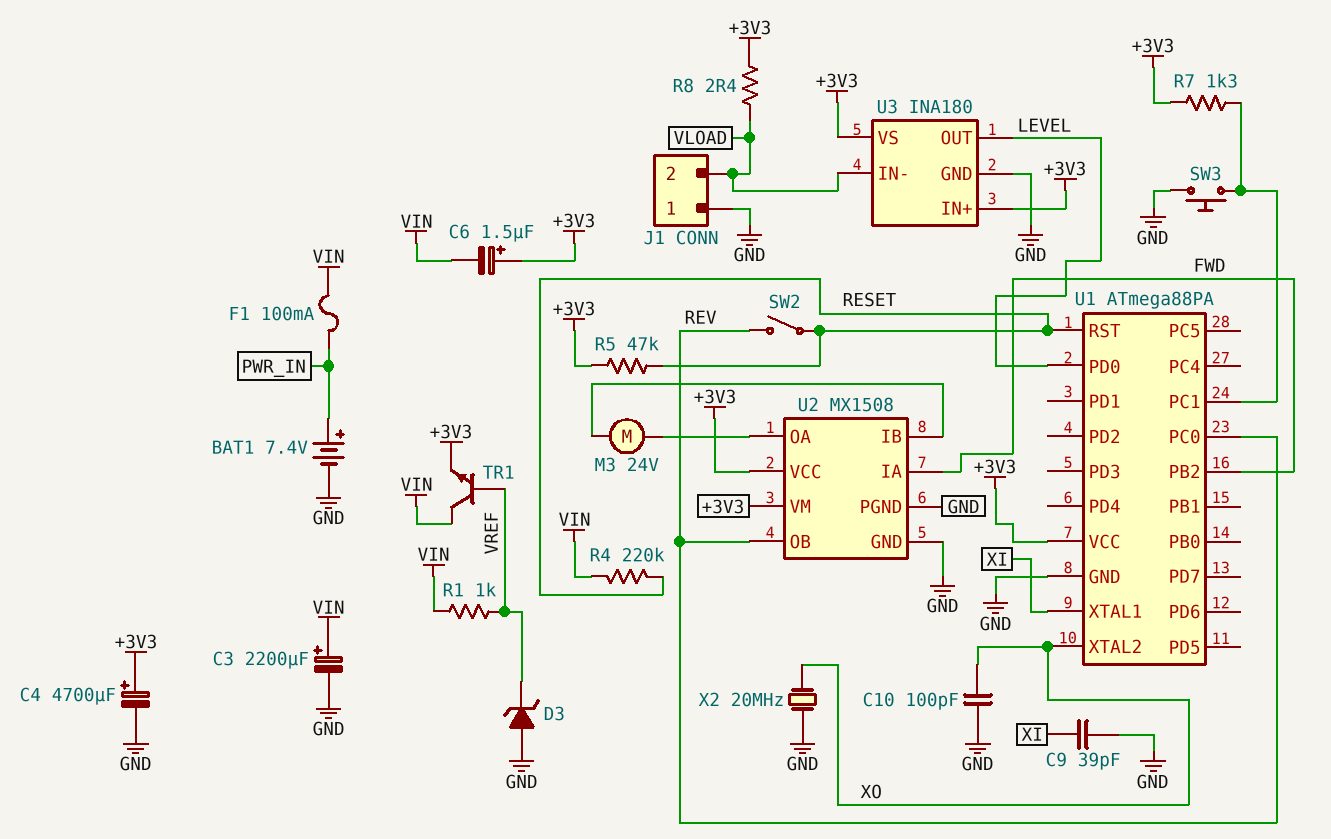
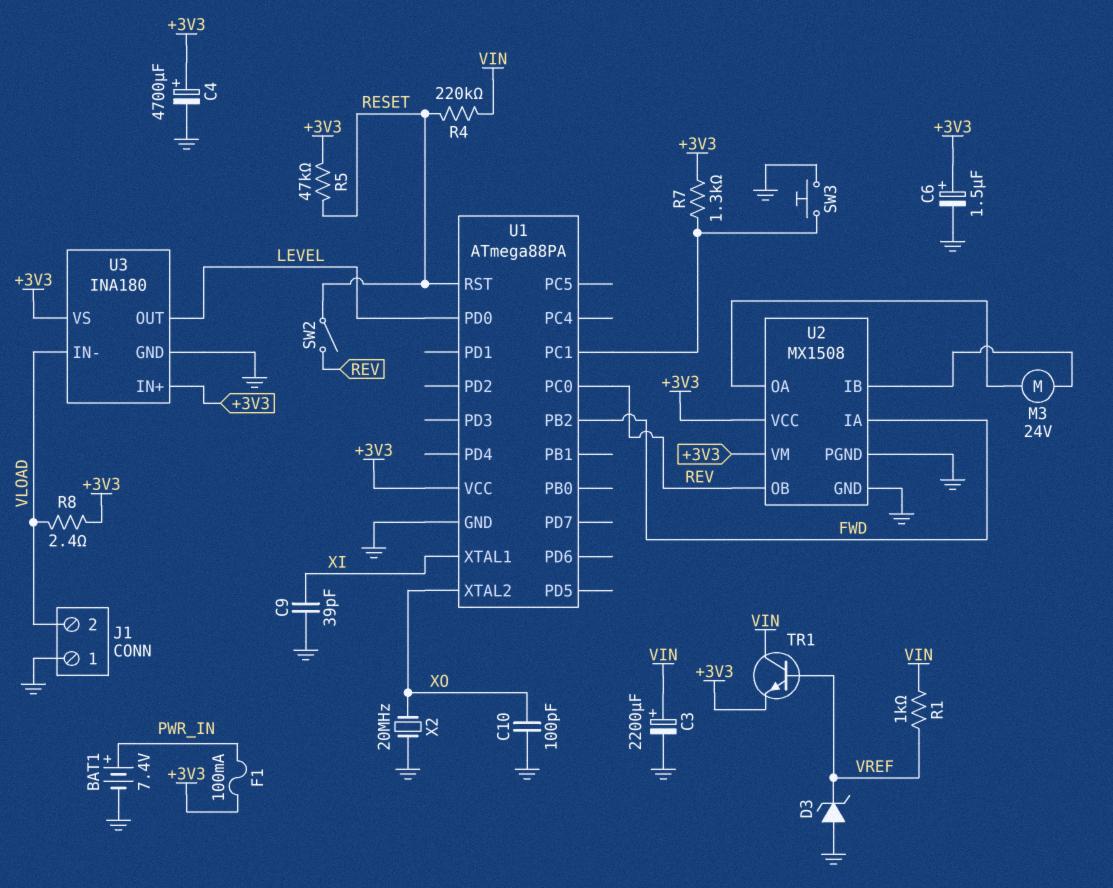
C6: 1.5uF (plus +3V3, minus VIN) -> 1.5uF (plus +3V3, minus GND)
F1: 100mA (PWR_IN, VIN) -> 100mA (+3V3, PWR_IN)

